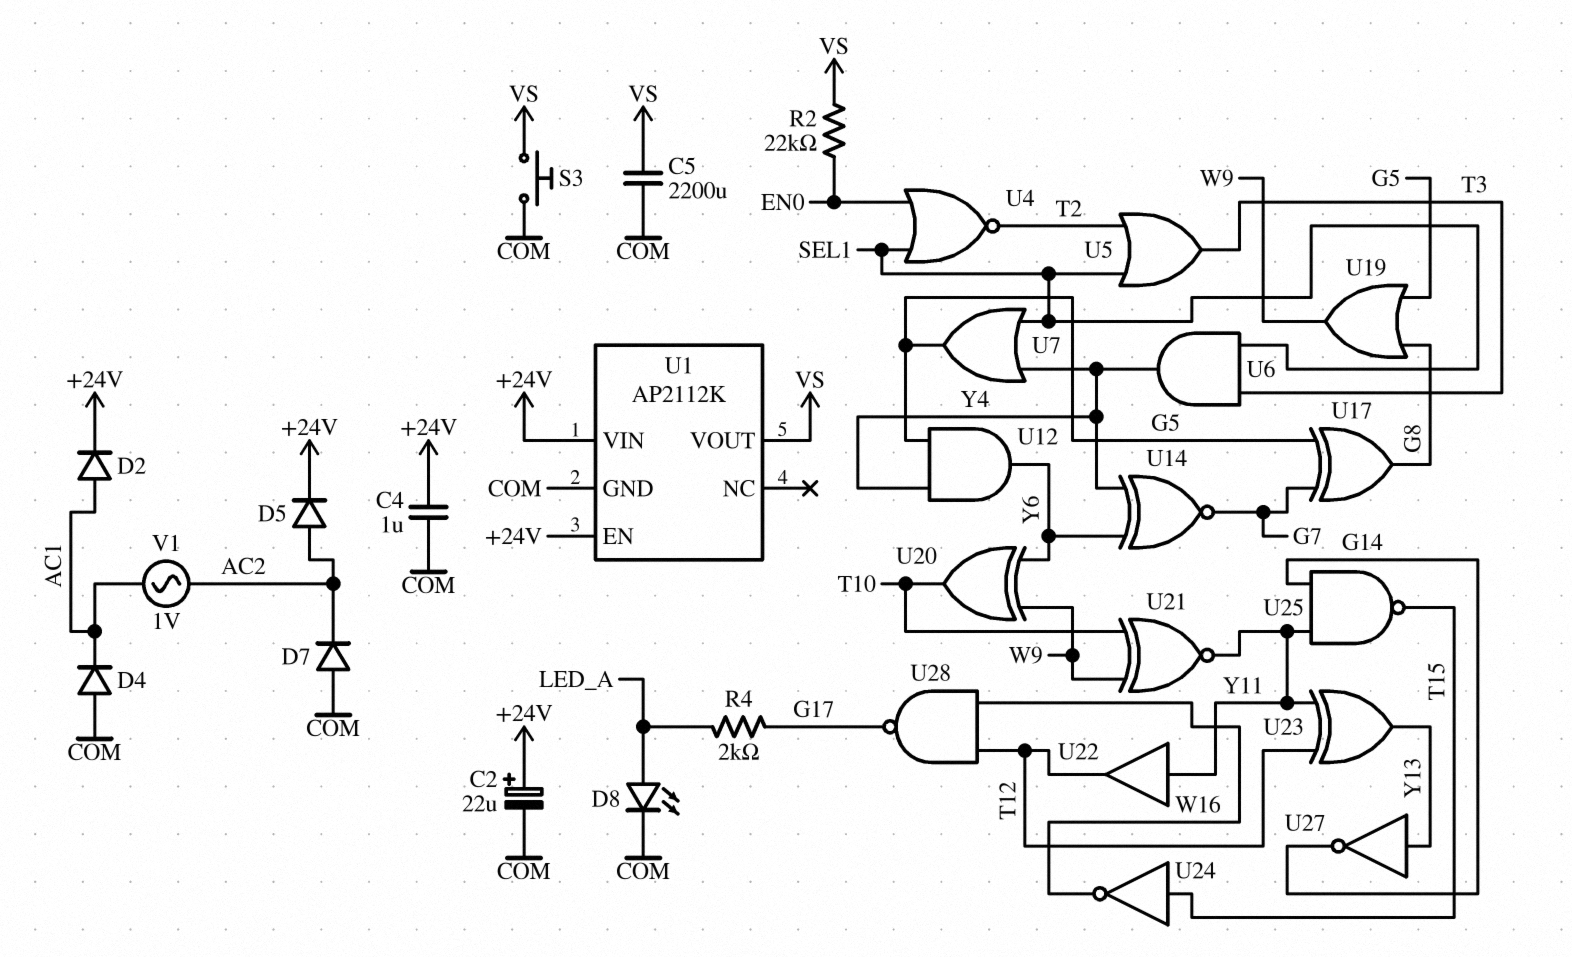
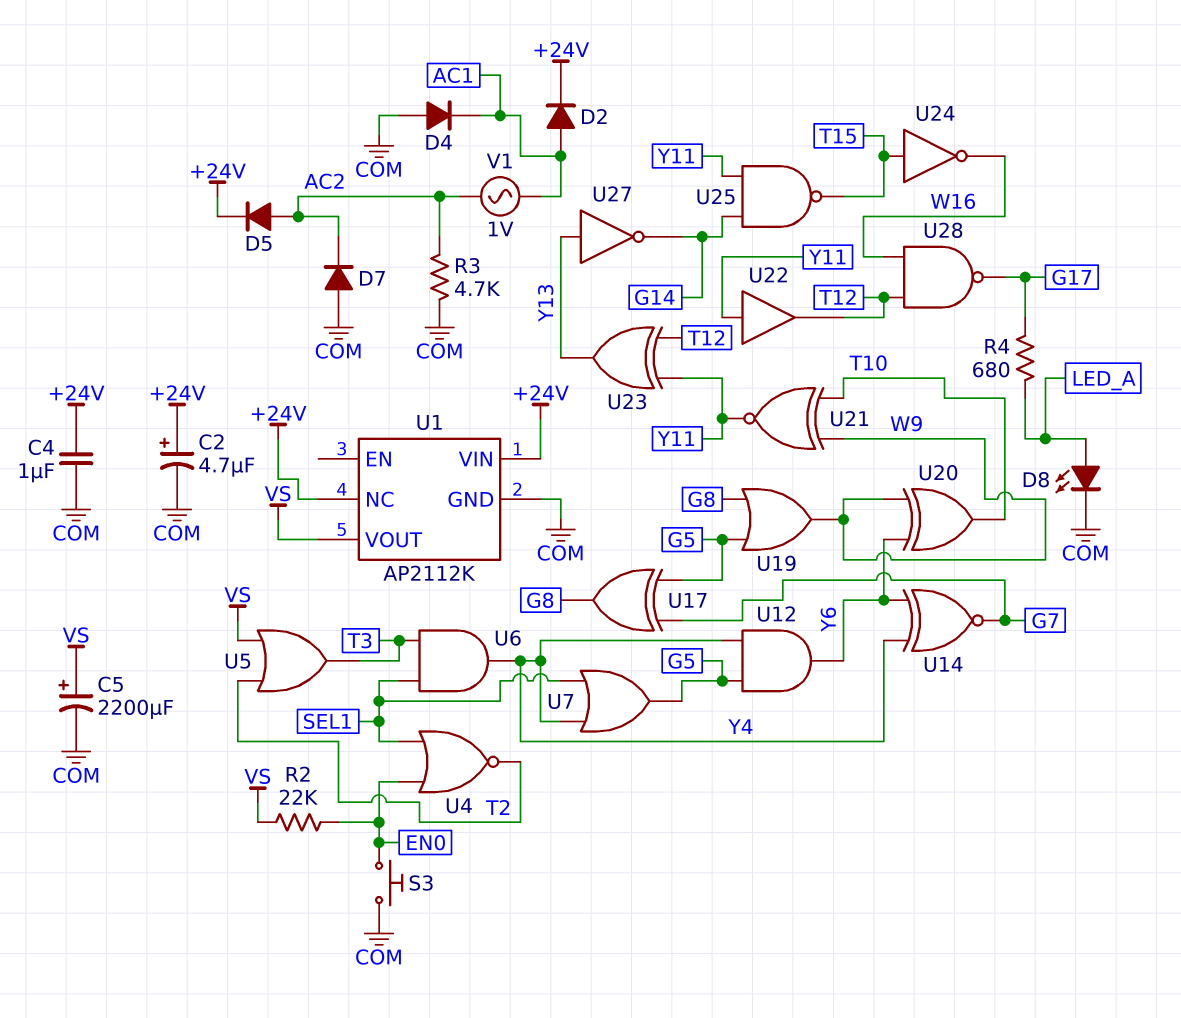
C2: 22uF (plus +24V, minus COM) -> 4.7uF (plus +24V, minus COM)
C5: 2200uF (COM, VS) -> 2200uF (plus VS, minus COM)
R3: none -> 4.7k (AC2, COM)
R4: 2k (G17, LED_A) -> 680 (G17, LED_A)
S3: button (COM, VS) -> button (COM, EN0)
U1 pin EN: +24V -> none
U1 pin NC: none -> +24V
U5: OR (in SEL1, in T2, out T3) -> OR (in T2, in VS, out T3)

